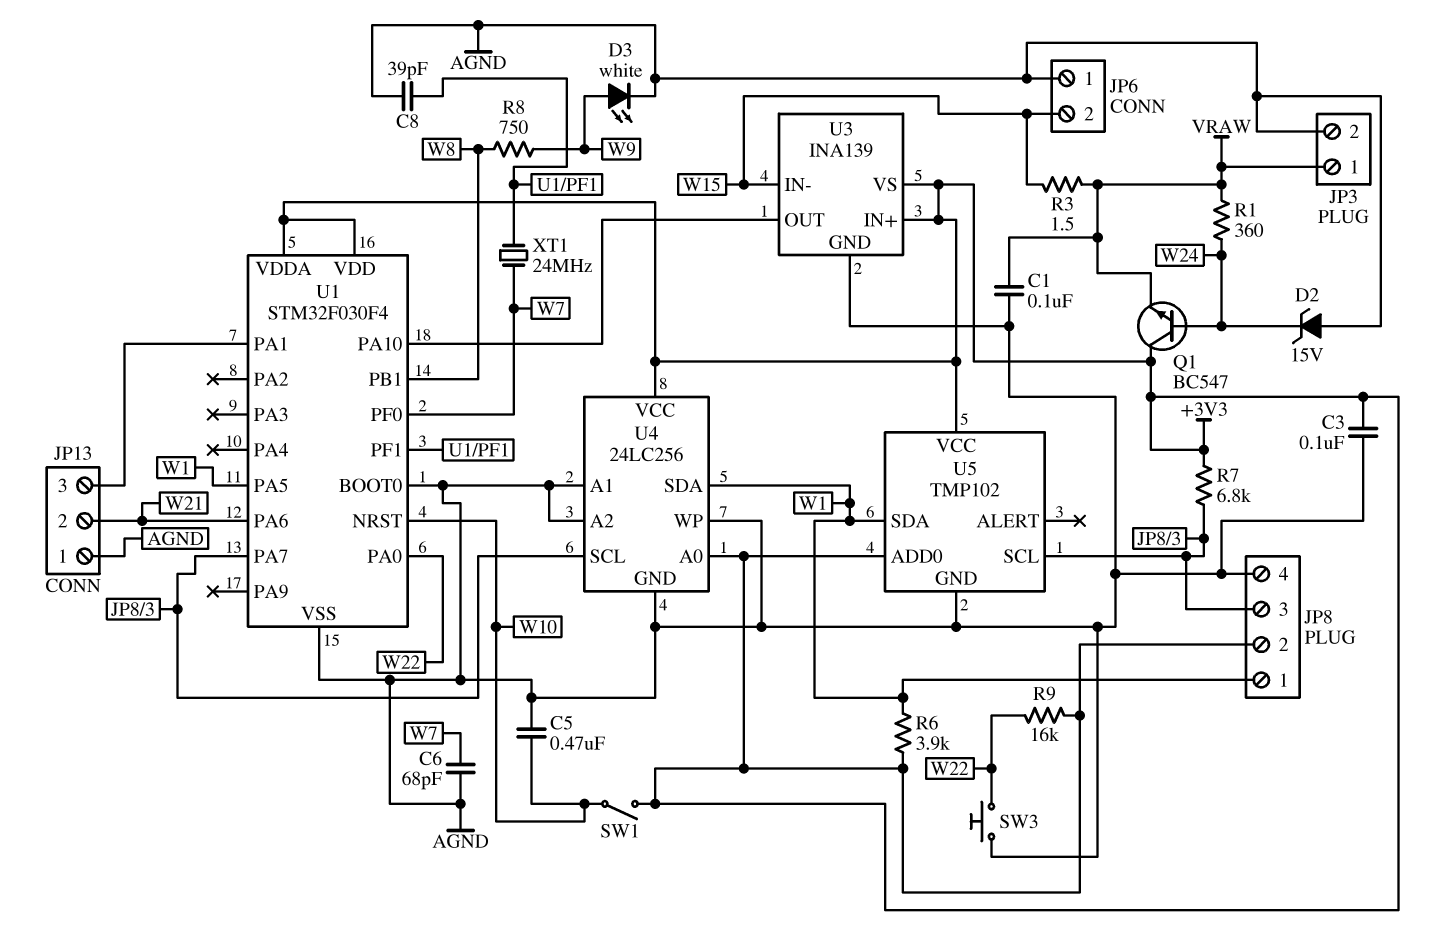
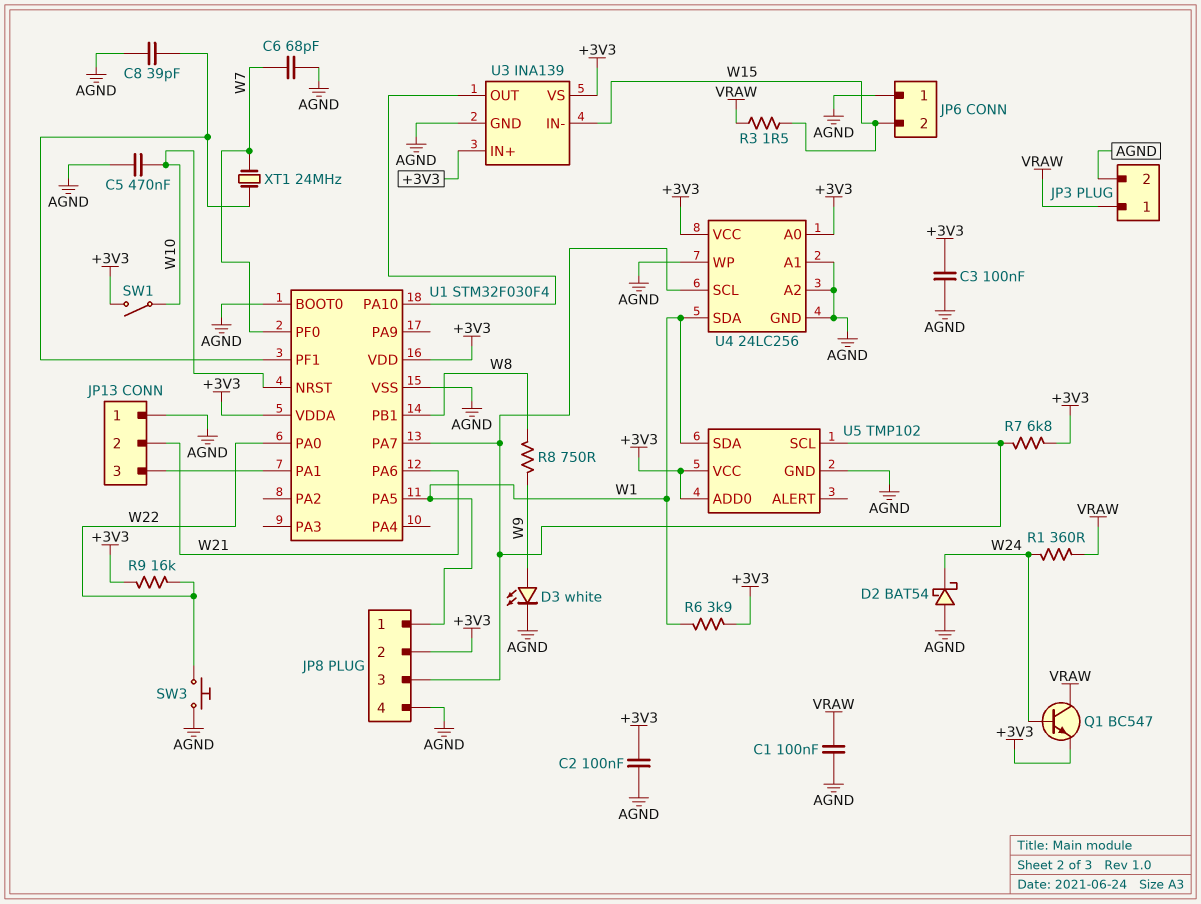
C2: none -> 100nF (+3V3, AGND)
D2: zener 15V (A AGND, K W24) -> schottky BAT54 (A AGND, K W24)
Q1: NPN BC547 (B W24, C +3V3, E VRAW) -> NPN BC547 (B W24, C VRAW, E +3V3)

